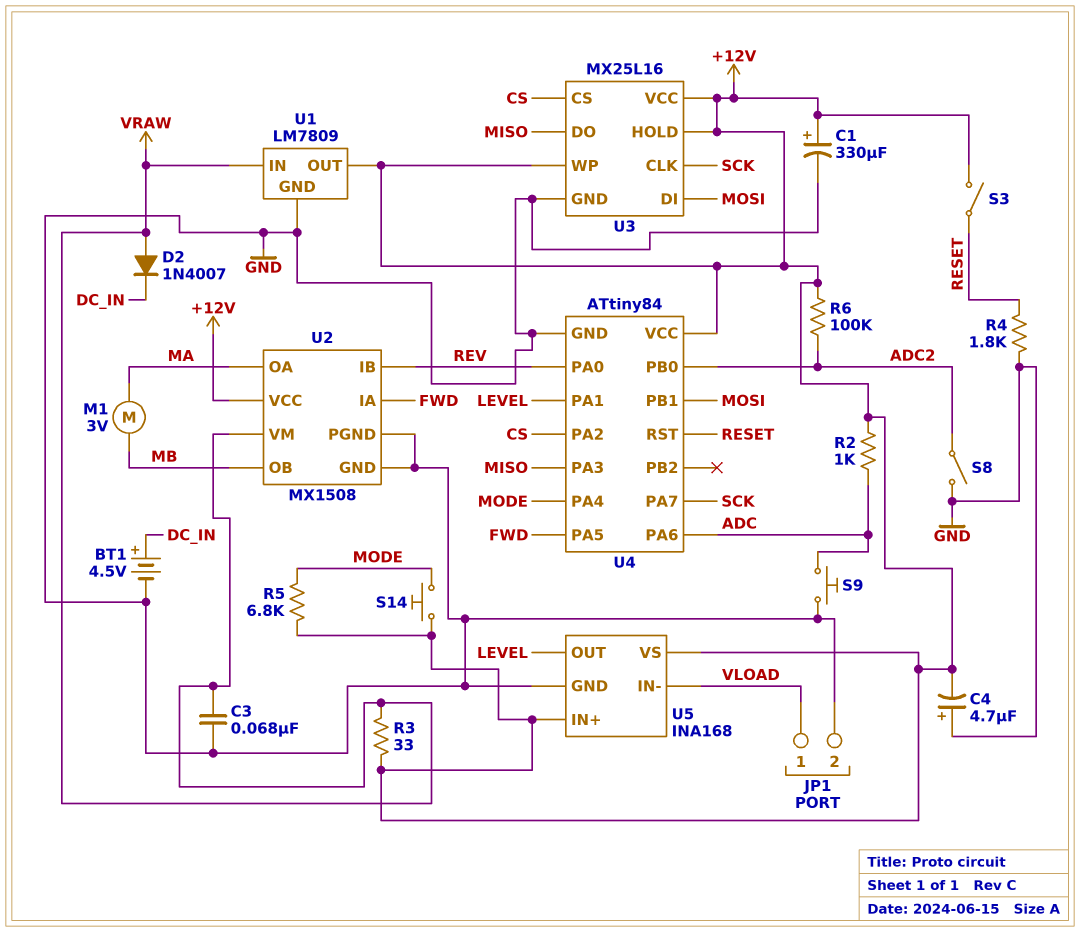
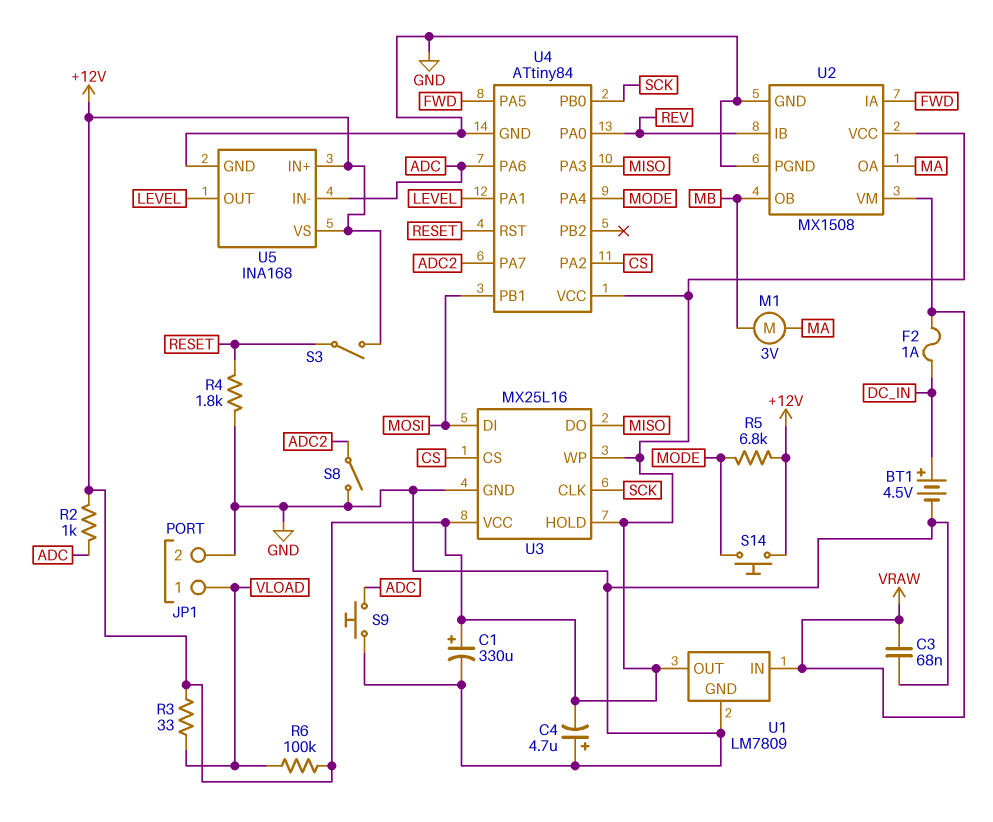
D2: diode 1N4007 (A VRAW, K DC_IN) -> none
F2: none -> 1A (DC_IN, VRAW)
R3: 33 (+12V, VRAW) -> 33 (+12V, VLOAD)
R6: 100k (+12V, ADC2) -> 100k (+12V, VLOAD)
U4 pin PA7: SCK -> ADC2
U4 pin PB0: ADC2 -> SCK
U5 pin IN-: VLOAD -> ADC

